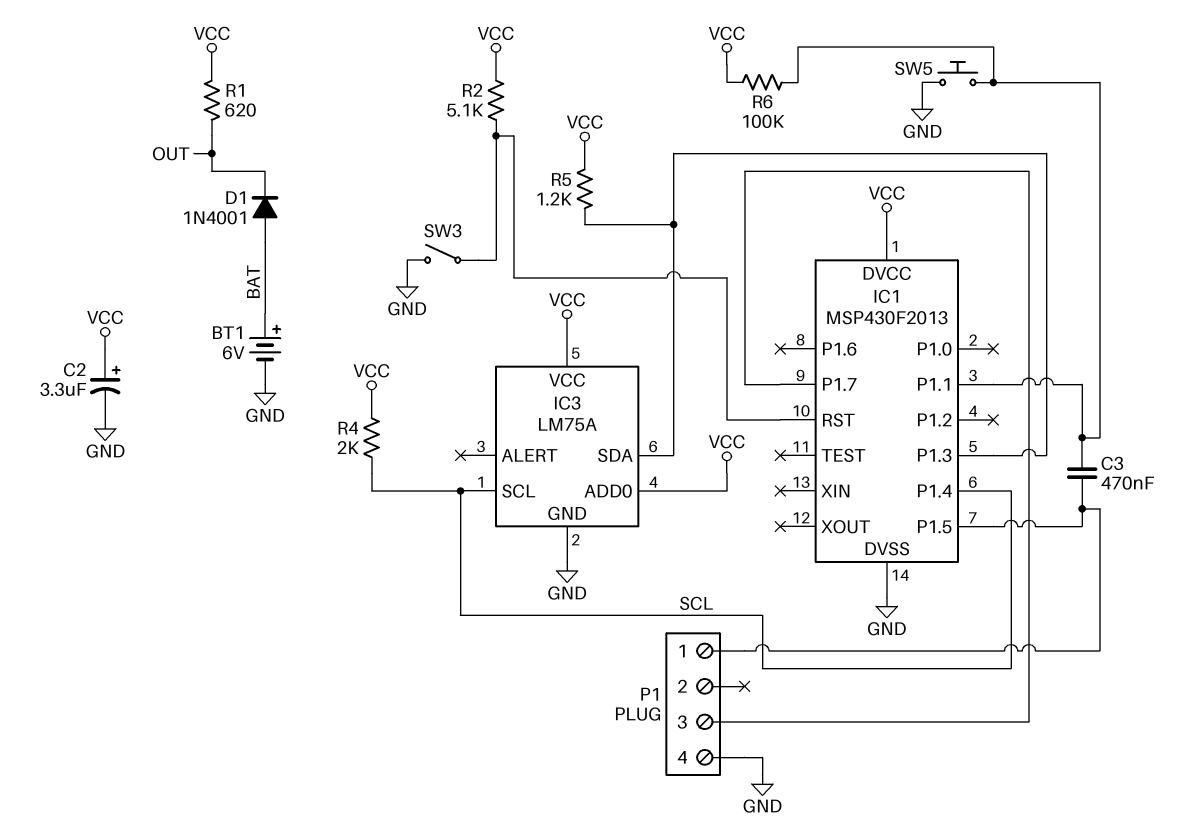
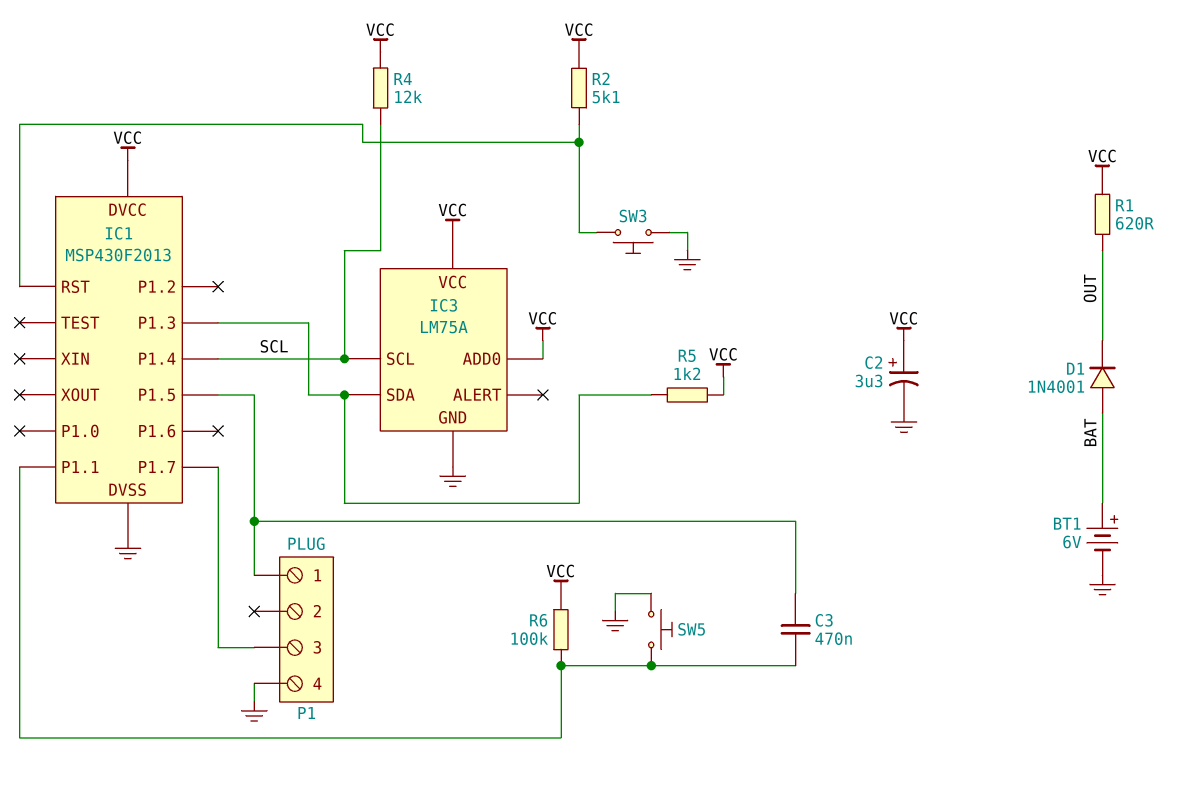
R4: 2k (SCL, VCC) -> 12k (SCL, VCC)
SW3: switch (GND, IC1/RST) -> button (GND, IC1/RST)

